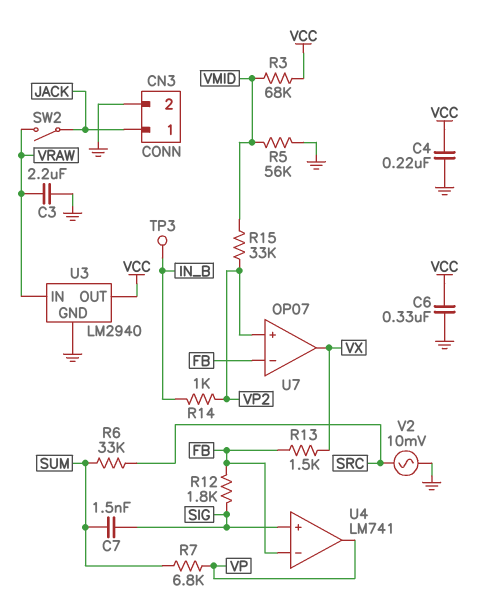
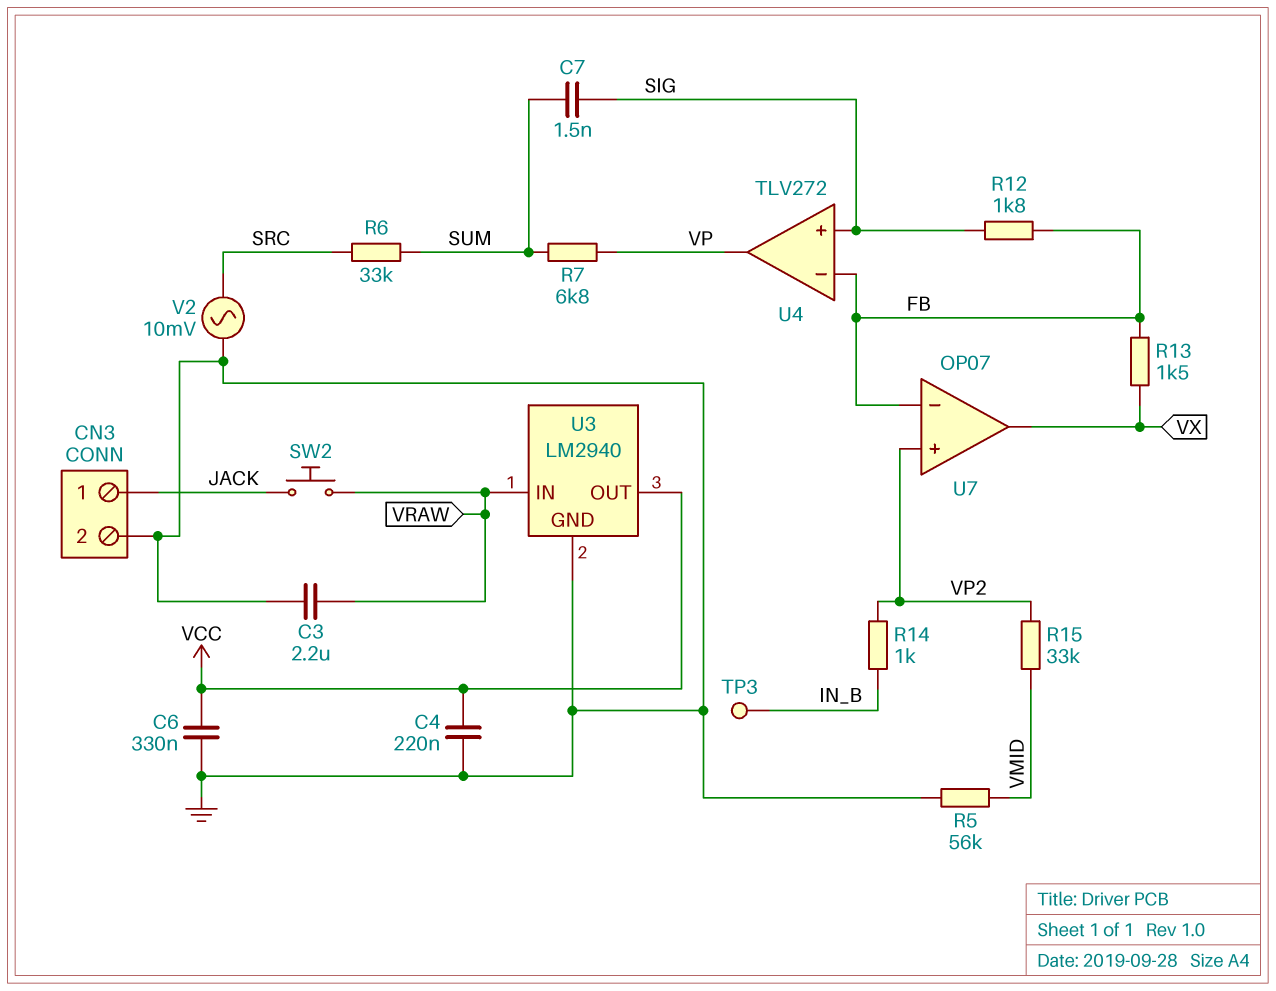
R3: 68k (VCC, VMID) -> none
SW2: switch (JACK, VRAW) -> button (JACK, VRAW)
U4: LM741 -> TLV272

